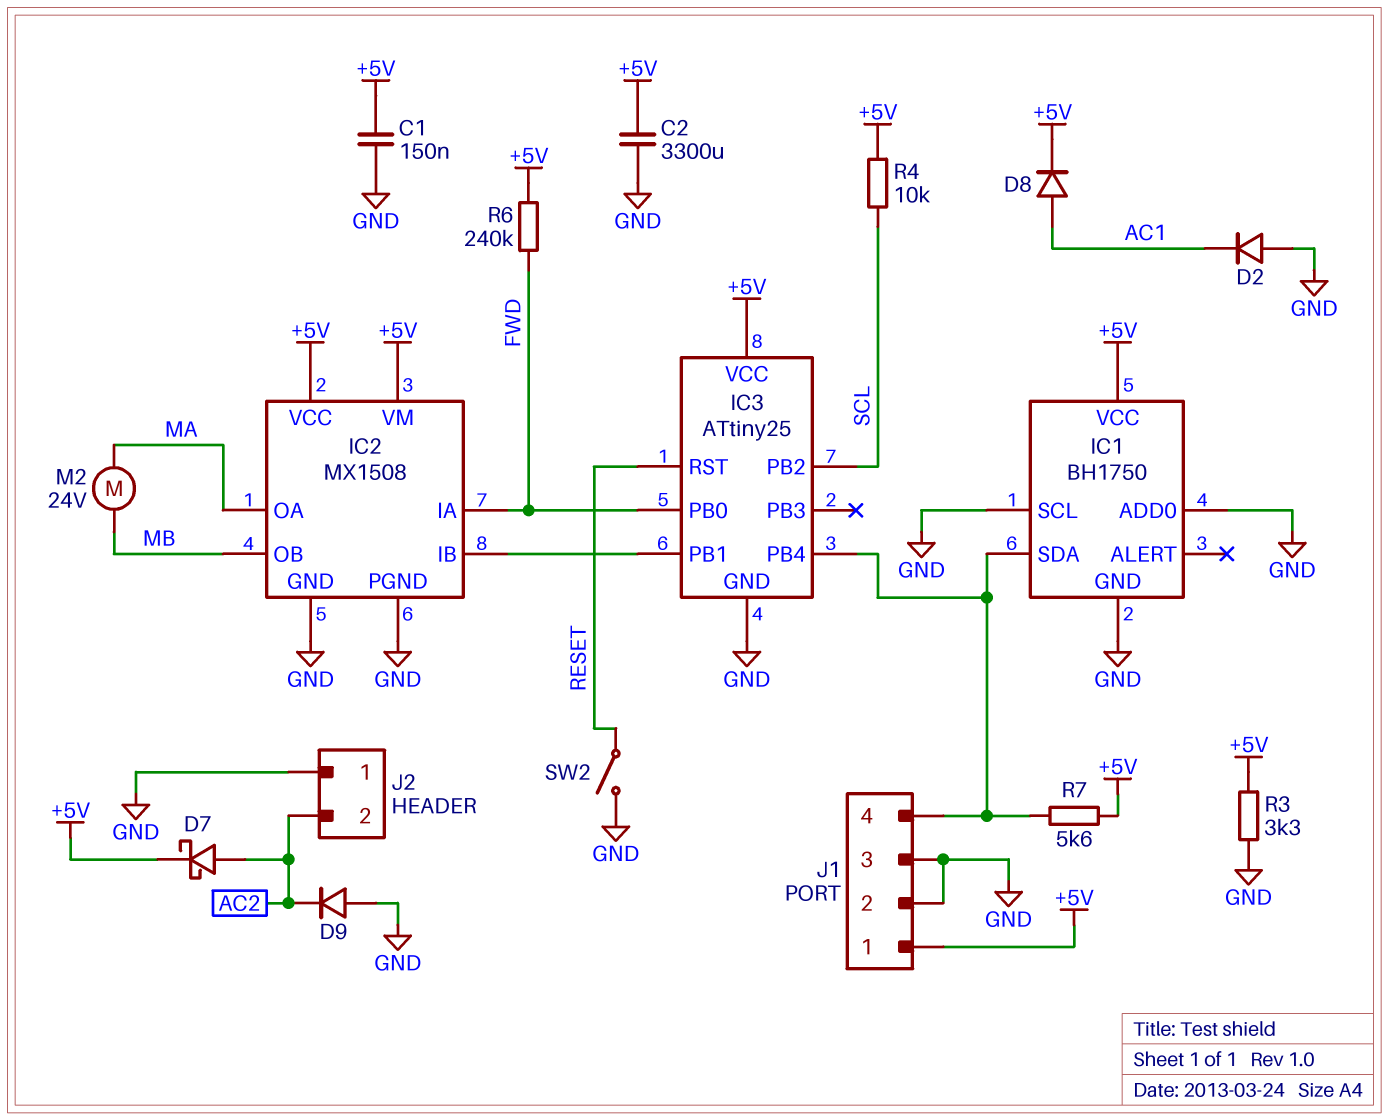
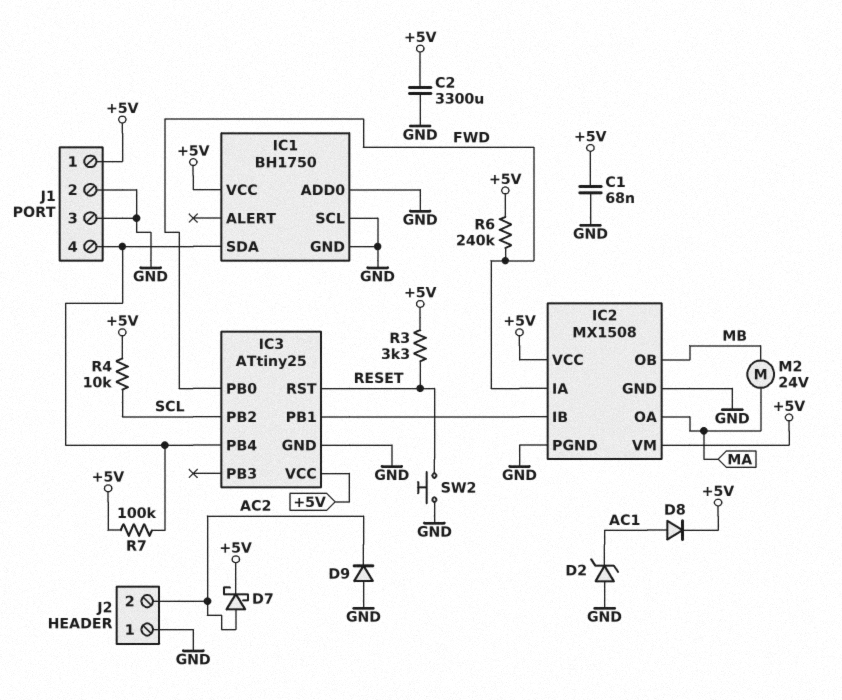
C1: 150nF (+5V, GND) -> 68nF (+5V, GND)
D2: diode (A GND, K AC1) -> zener (A GND, K AC1)
R3: 3.3k (+5V, GND) -> 3.3k (+5V, RESET)
R7: 5.6k (+5V, IC1/SDA) -> 100k (+5V, IC1/SDA)
SW2: switch (GND, RESET) -> button (GND, RESET)

